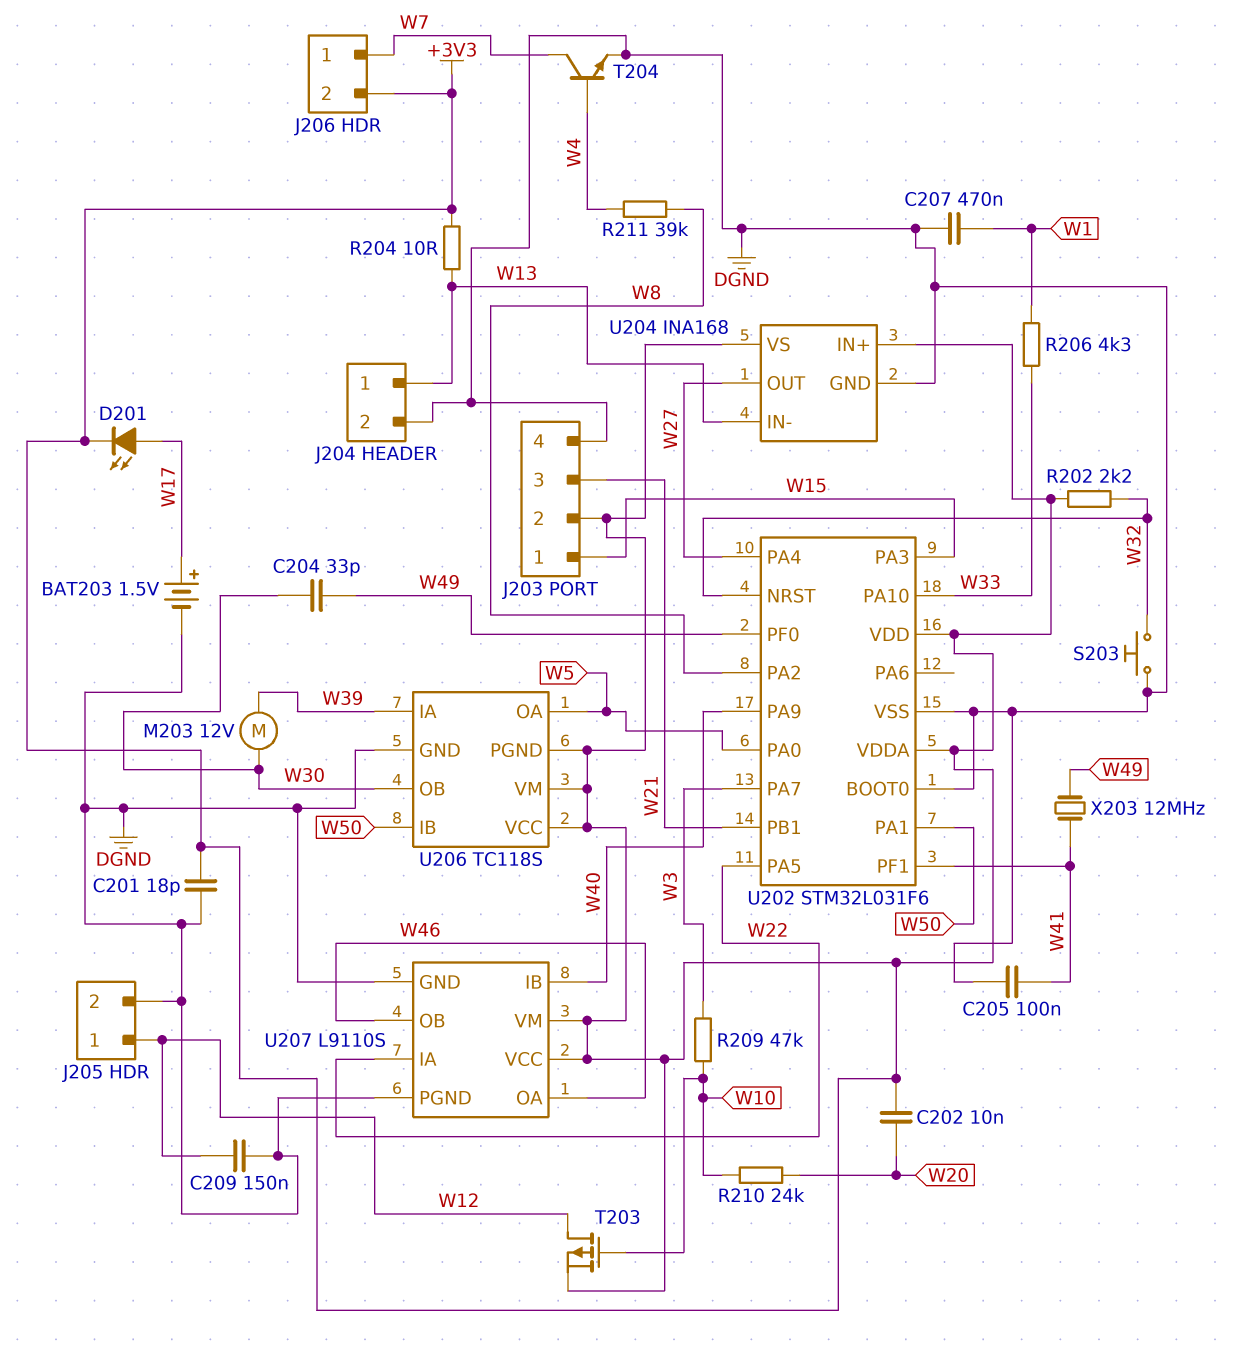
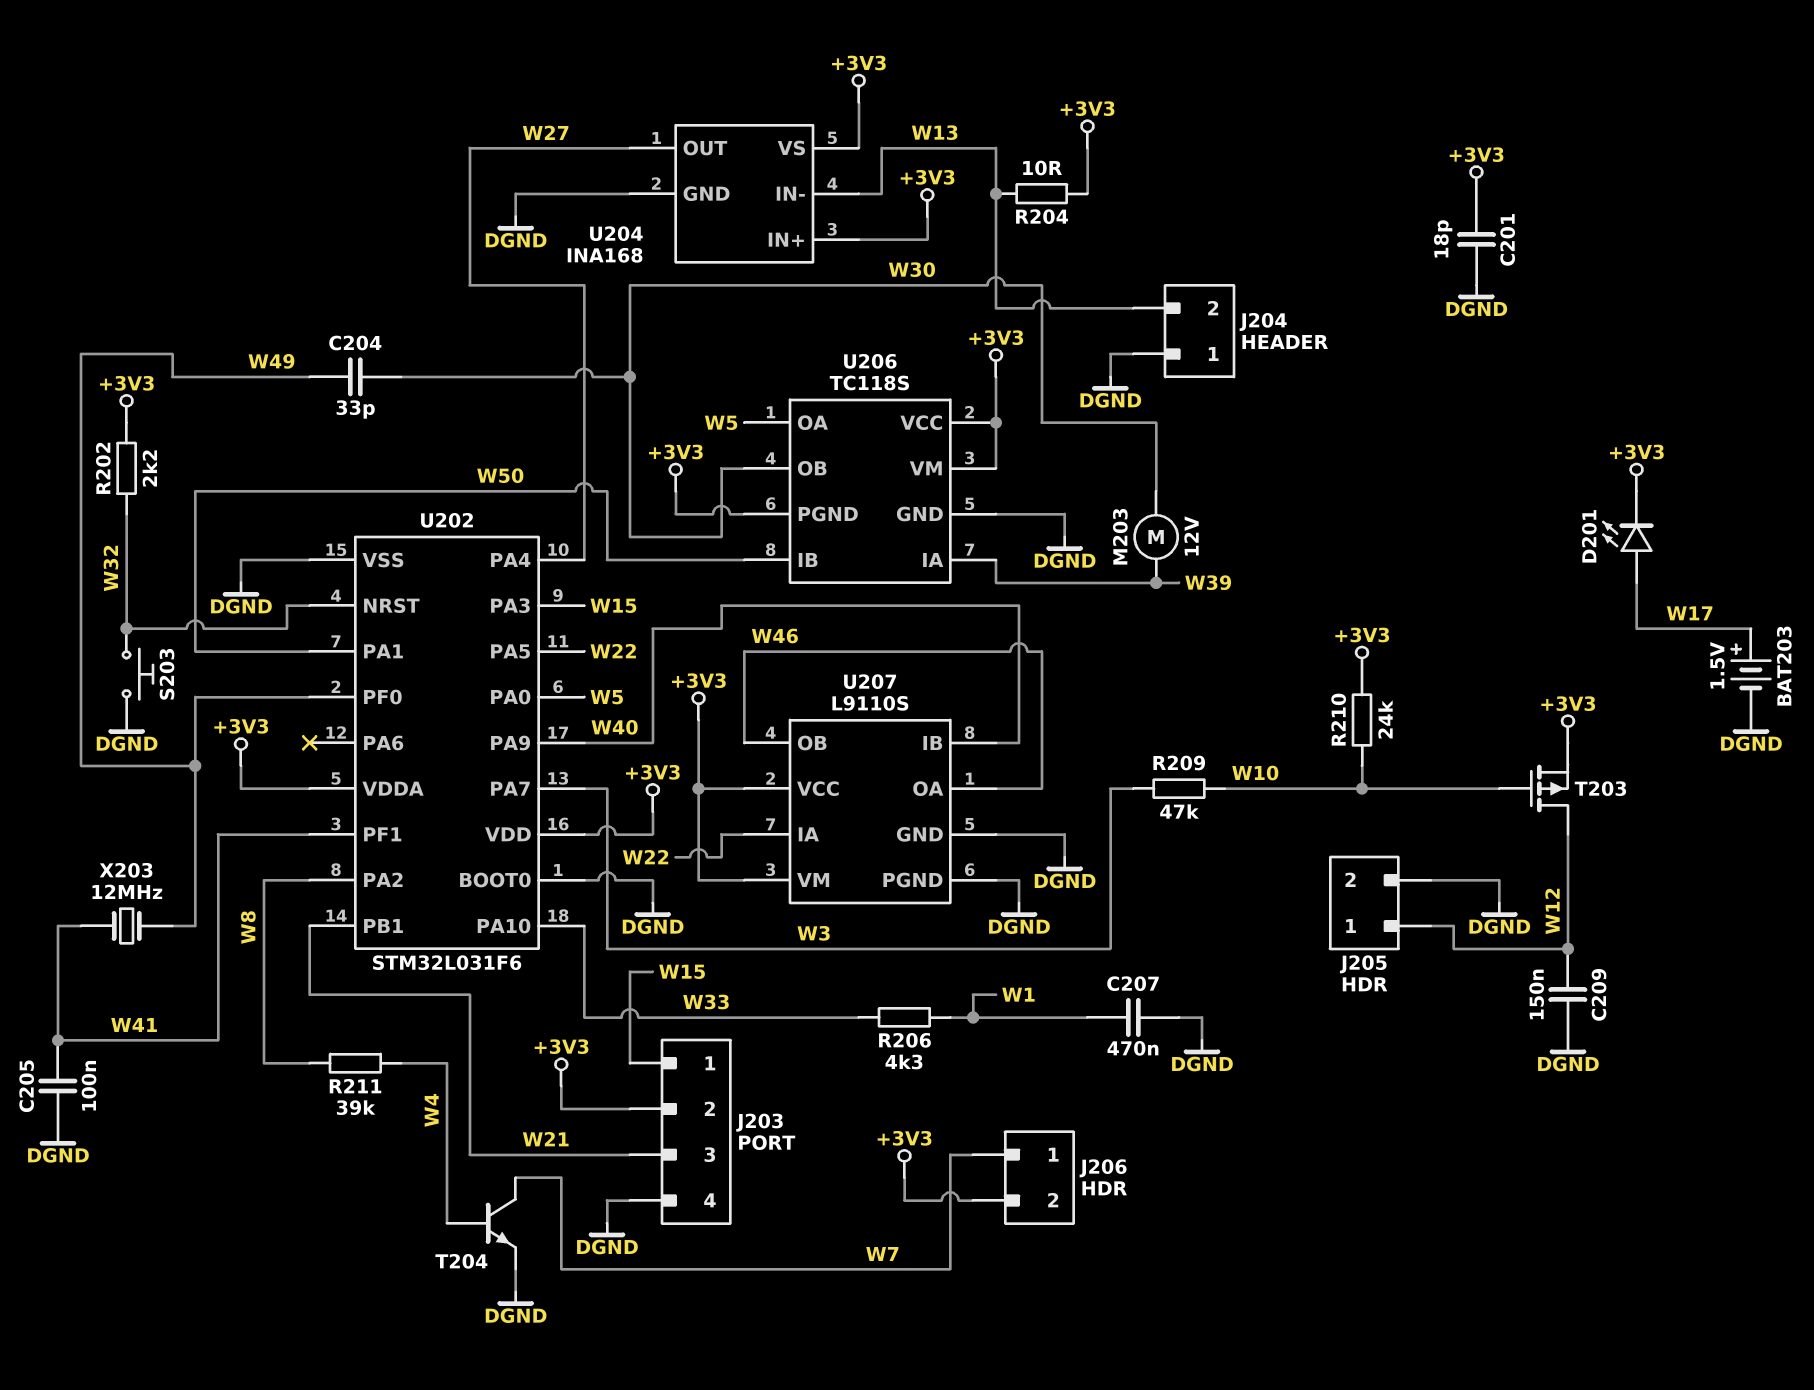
C202: 10nF (+3V3, W20) -> none
J204 pin 1: W13 -> DGND
J204 pin 2: DGND -> W13
R210: 24k (W10, W20) -> 24k (+3V3, W10)

